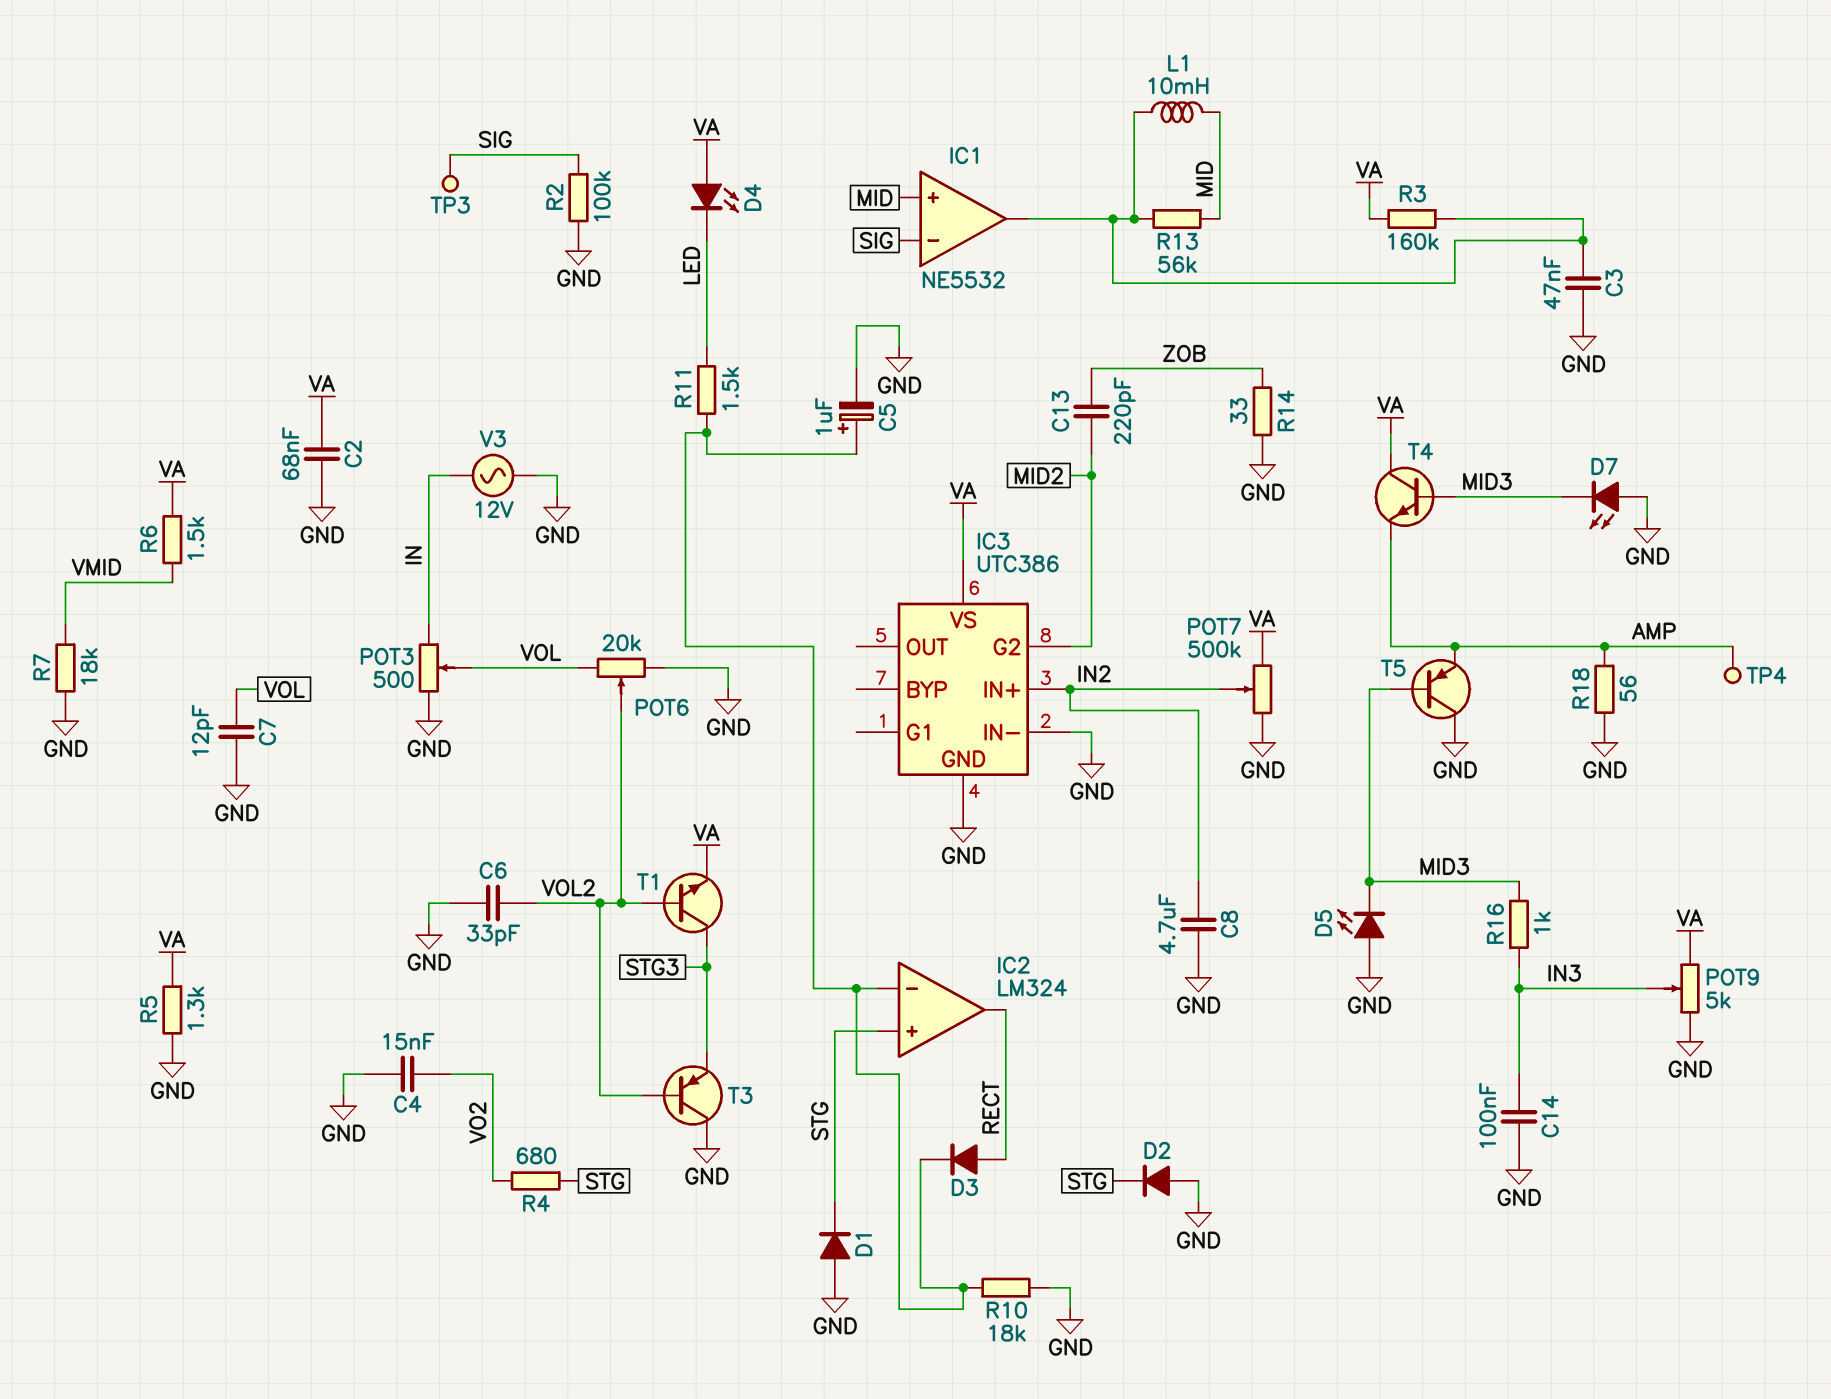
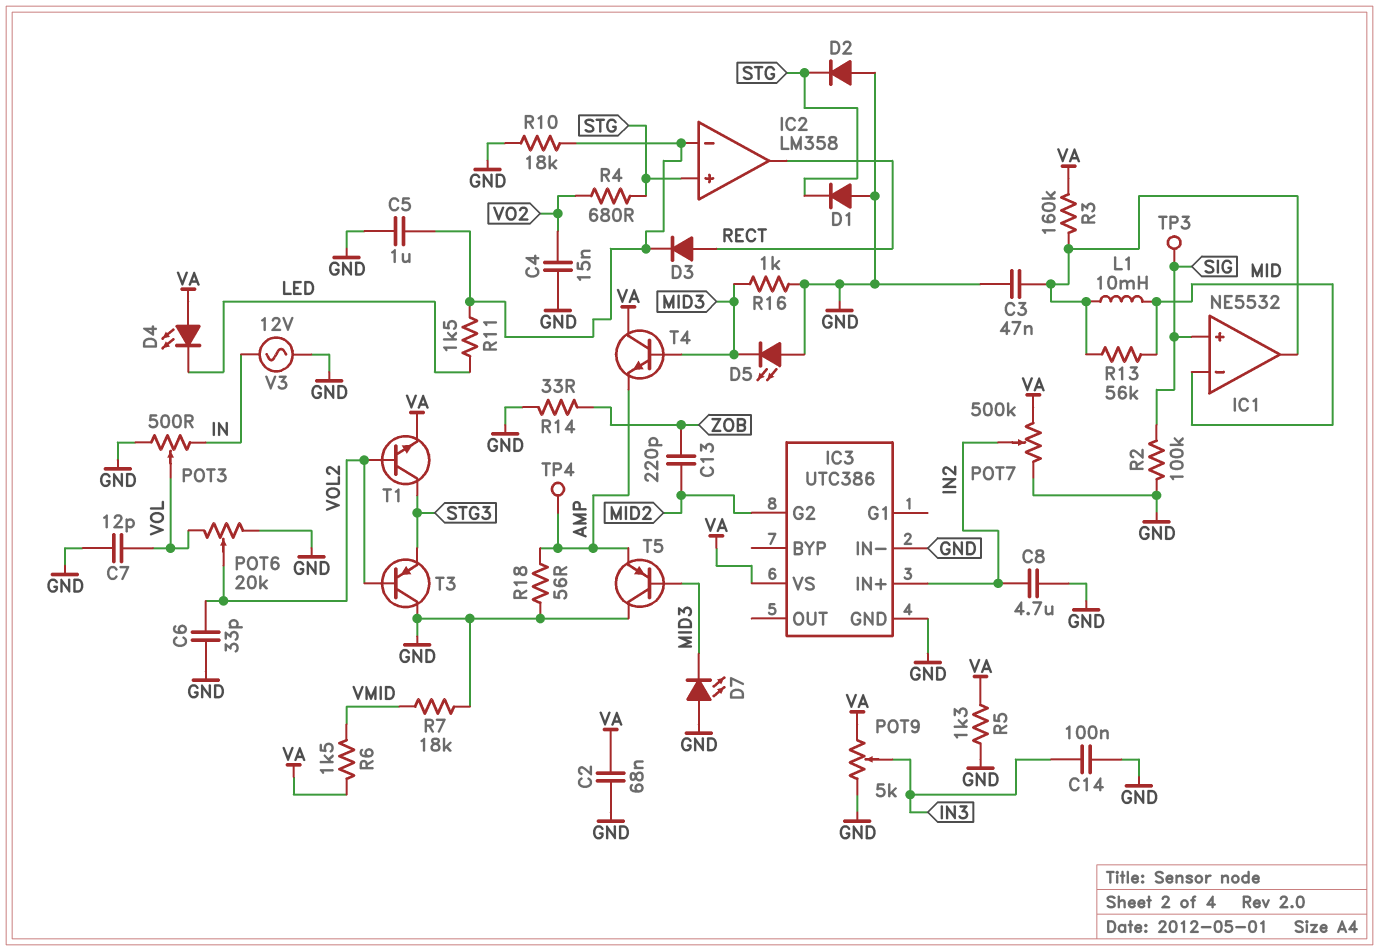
C5: 1uF (plus IC2/in-, minus GND) -> 1uF (GND, IC2/in-)
IC1 pin in+: MID -> SIG
IC1 pin in-: SIG -> MID
IC2: LM324 -> LM358
R16: 1k (IN3, MID3) -> 1k (GND, MID3)

